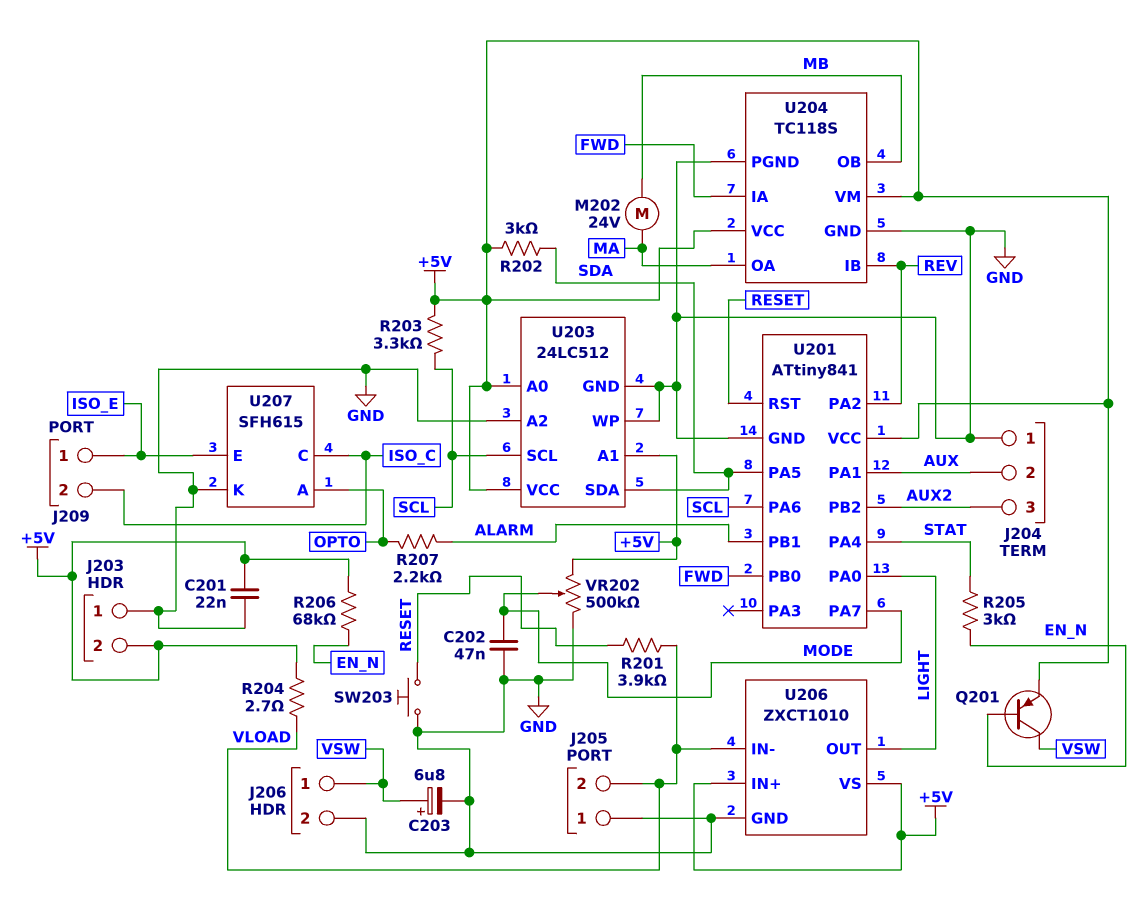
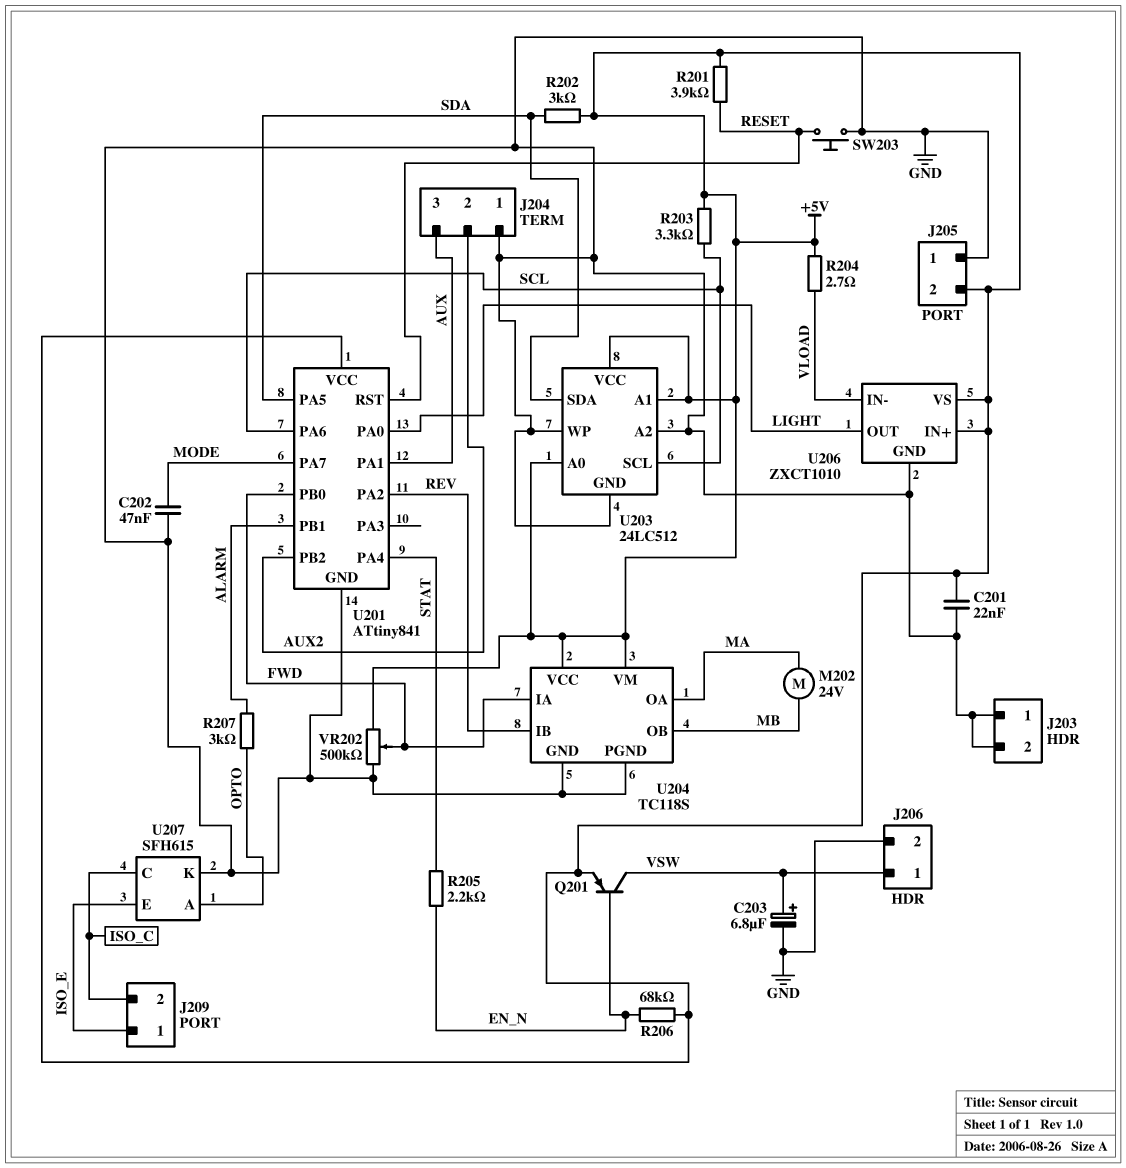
J203 pin 2: +5V -> GND
J204 pin 2: AUX -> AUX2
J204 pin 3: AUX2 -> AUX
J205 pin 2: VLOAD -> +5V
R201: 3.9k (RESET, VLOAD) -> 3.9k (+5V, RESET)
R205: 3k (EN_N, STAT) -> 2.2k (EN_N, STAT)
R207: 2.2k (ALARM, OPTO) -> 3k (ALARM, OPTO)
VR202: 500k (+5V, GND, wiper MODE) -> 500k (+5V, GND, wiper FWD)

